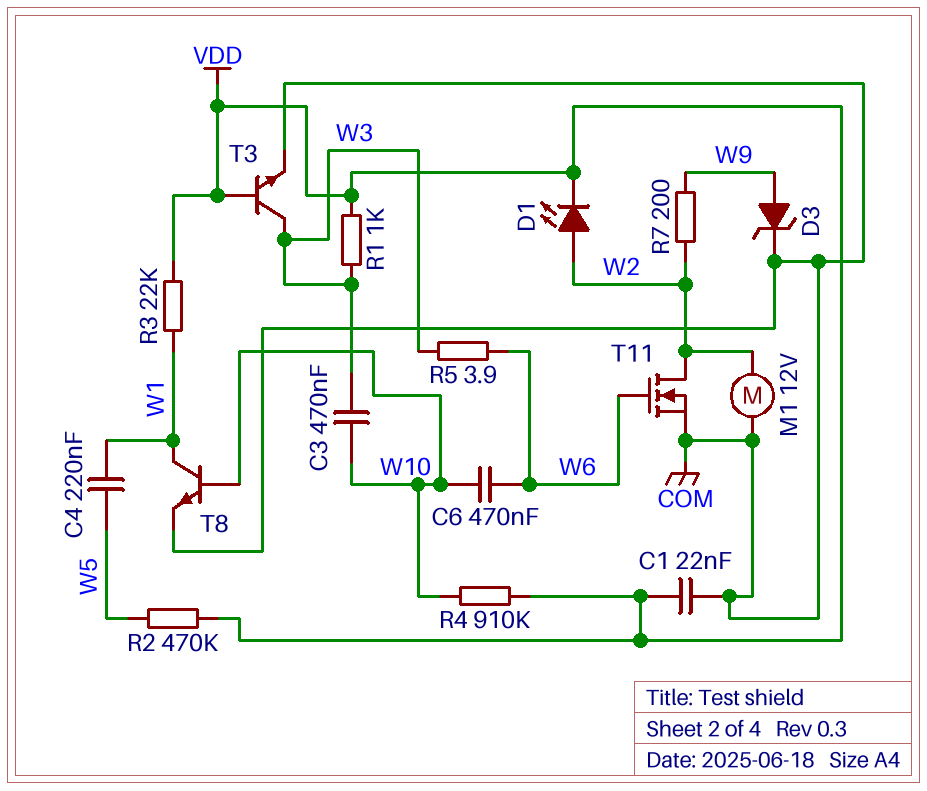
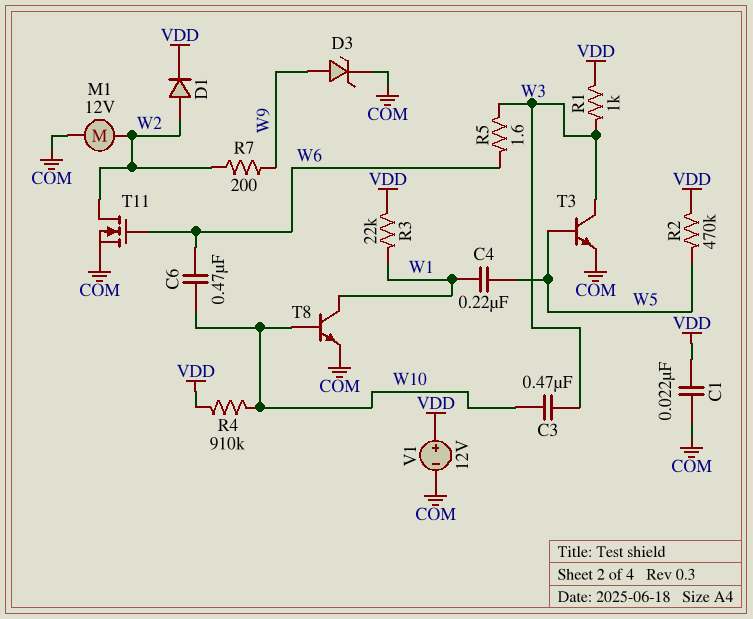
D1: LED (A W2, K VDD) -> diode (A W2, K VDD)
R5: 3.9 (W3, W6) -> 1.6 (W3, W6)
T3: NPN (B VDD, C W3, E COM) -> NPN (B W5, C W3, E COM)
V1: none -> 12V (plus VDD, minus COM)

